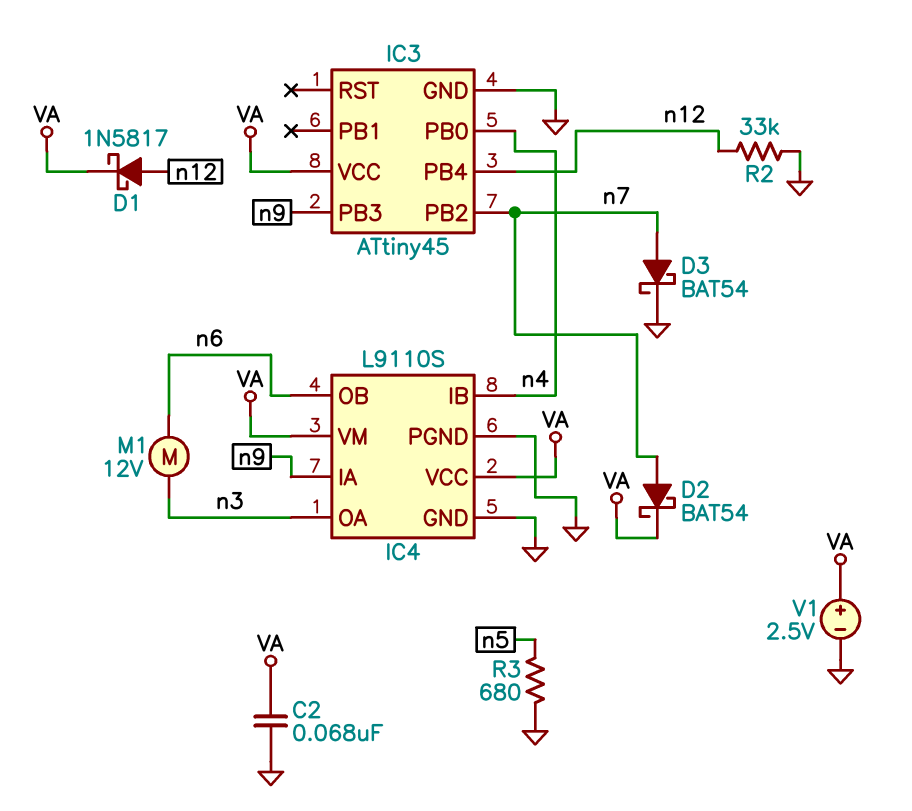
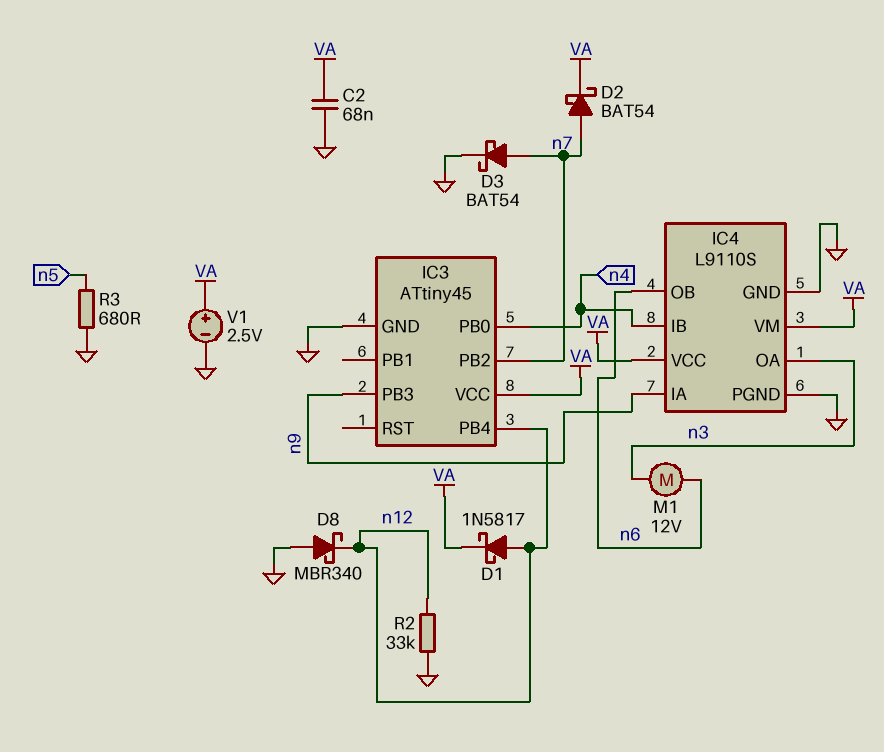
D8: none -> schottky MBR340 (A GND, K n12)

